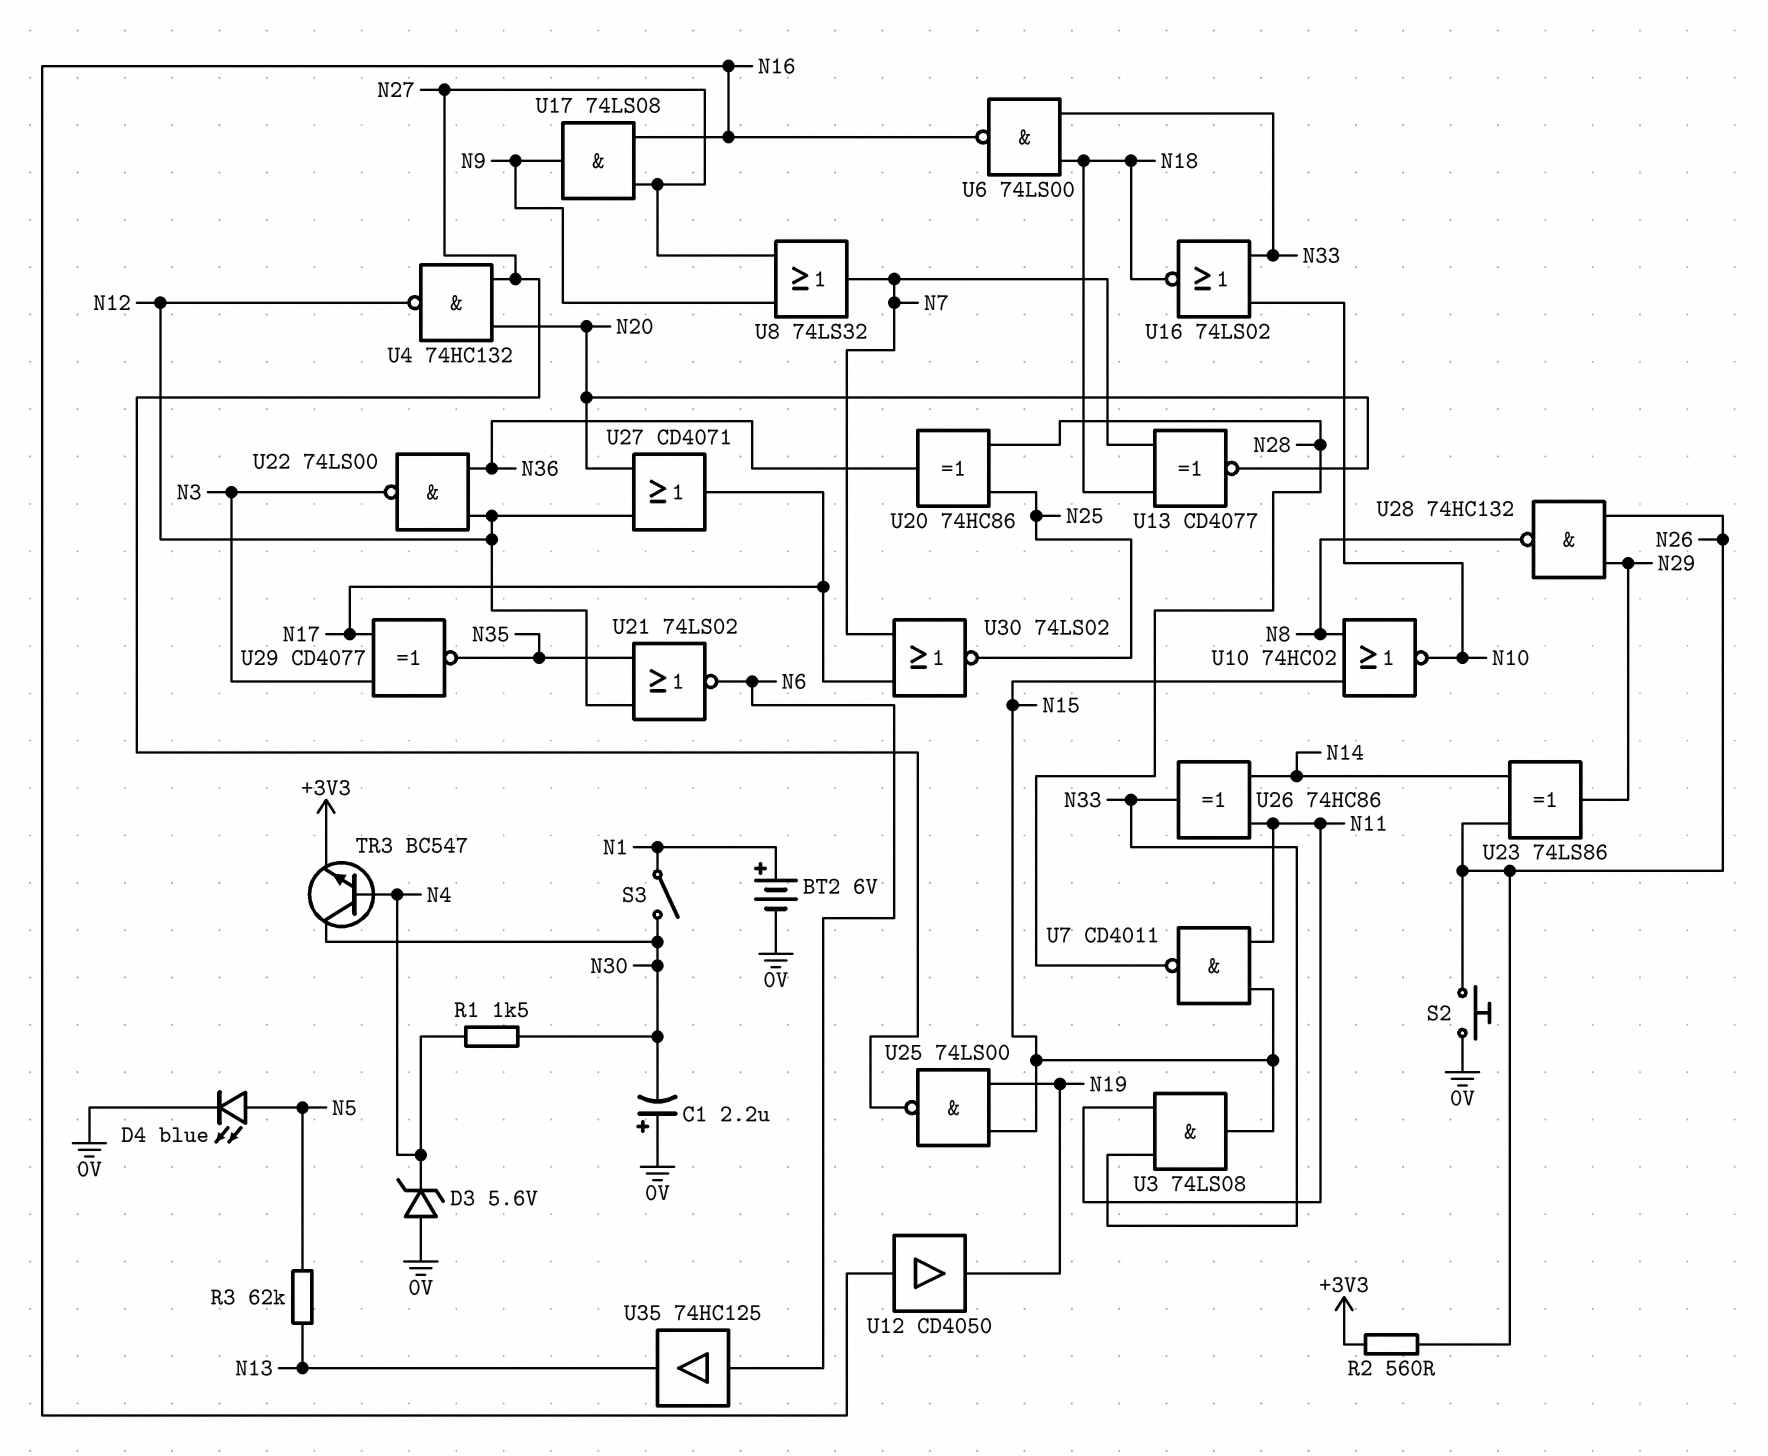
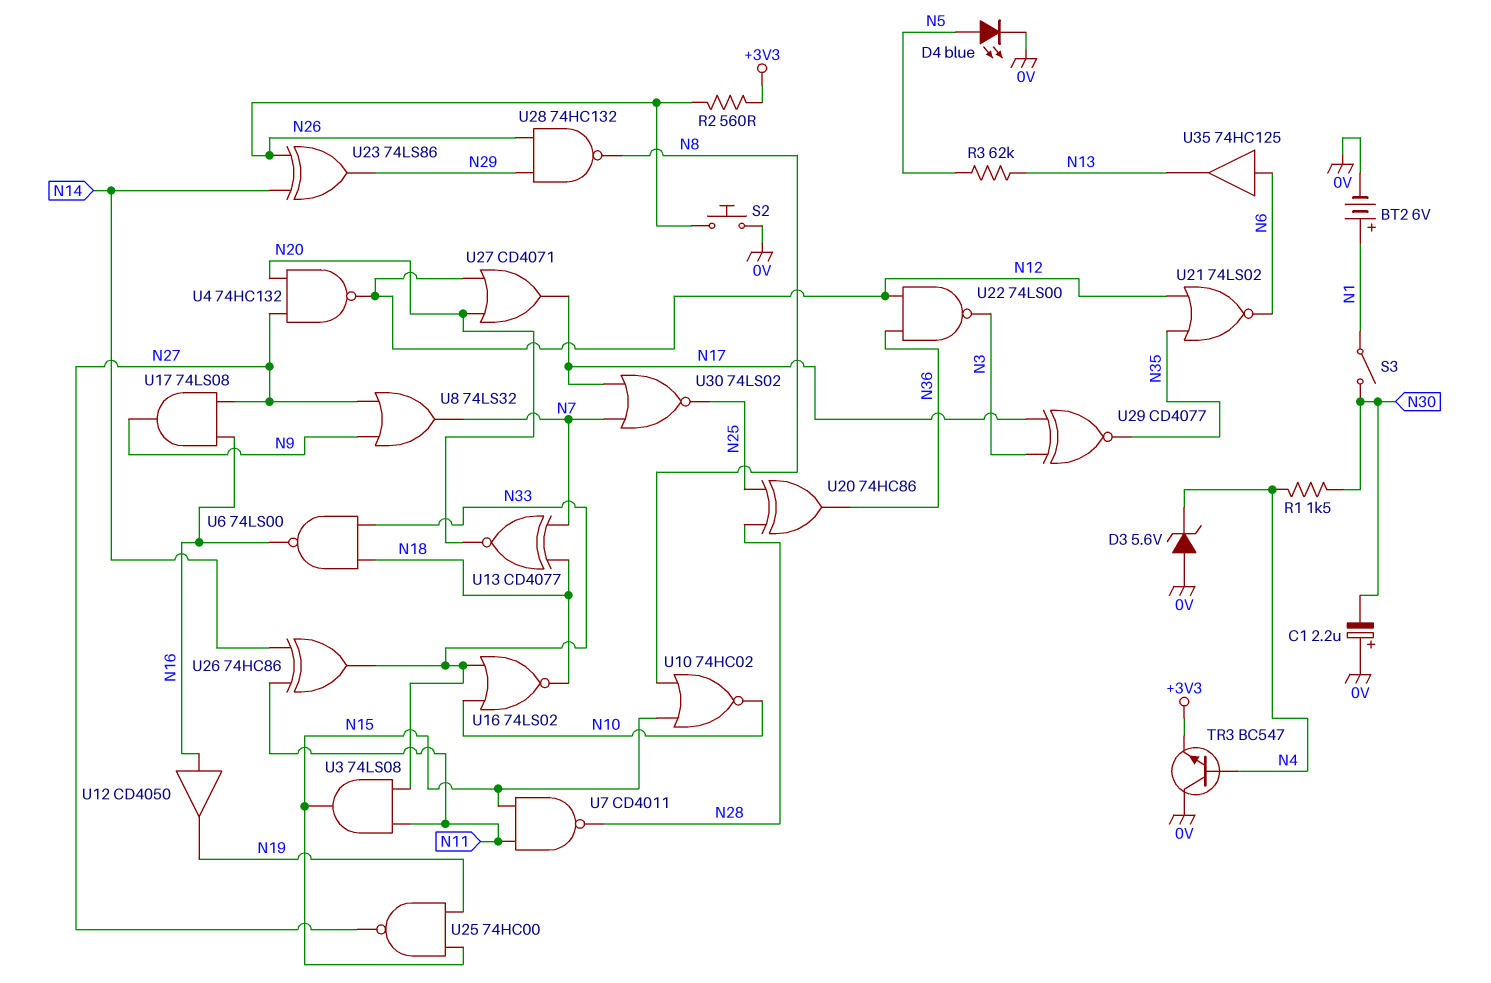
TR3: NPN BC547 (B N4, C N30, E +3V3) -> NPN BC547 (B N4, C 0V, E +3V3)
U25: NAND 74LS00 (in N15, in N19, out N27) -> NAND 74HC00 (in N15, in N19, out N27)

